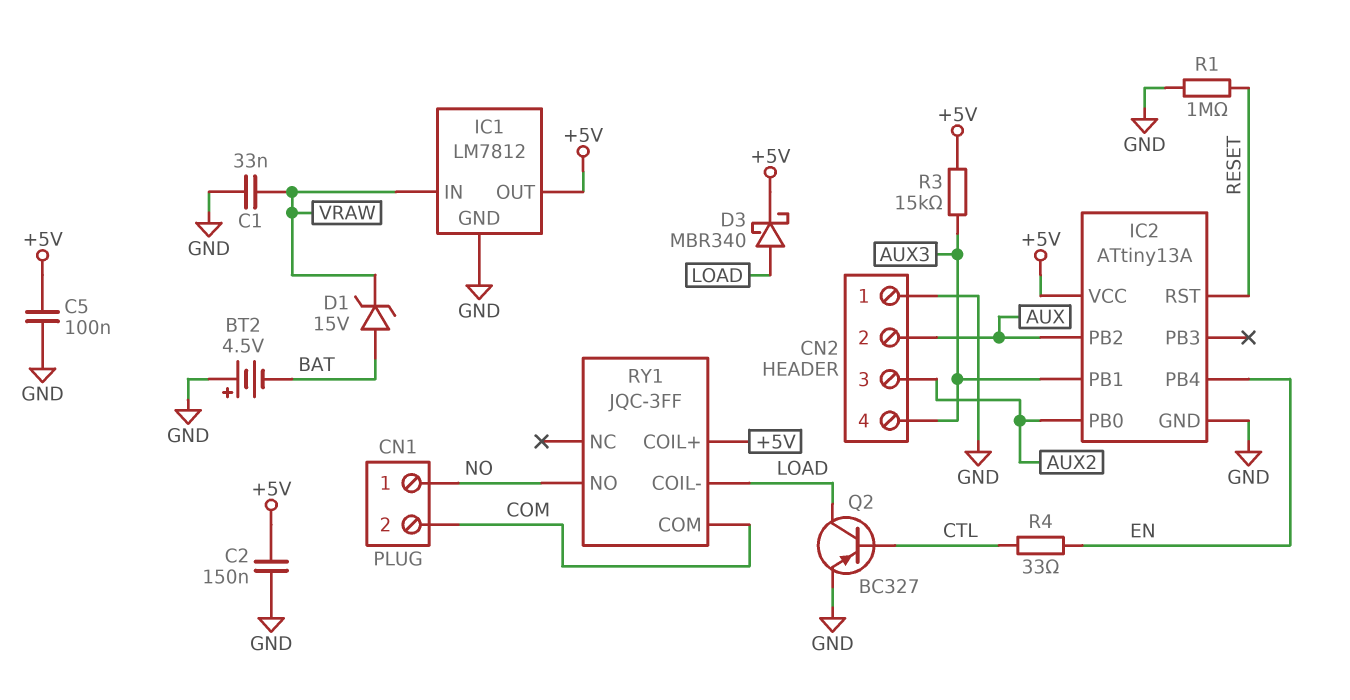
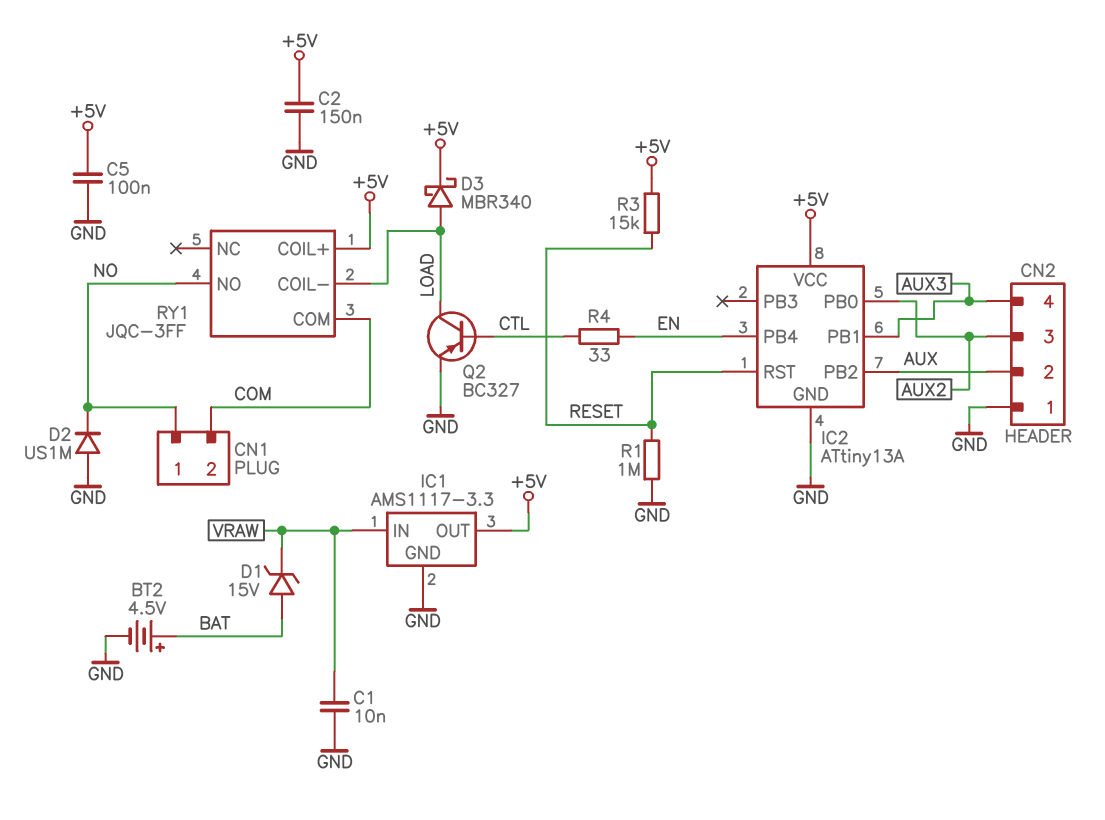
BT2: 4.5V (plus GND, minus BAT) -> 4.5V (plus BAT, minus GND)
C1: 33nF (GND, VRAW) -> 10nF (GND, VRAW)
D2: none -> diode US1M (A GND, K NO)
IC1: LM7812 -> AMS1117-3.3
R3: 15k (+5V, AUX3) -> 15k (+5V, RESET)

